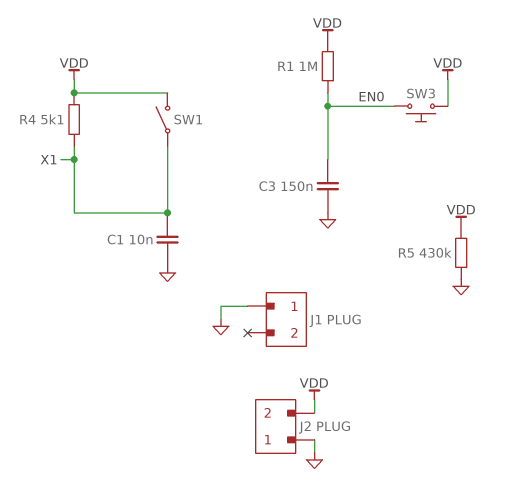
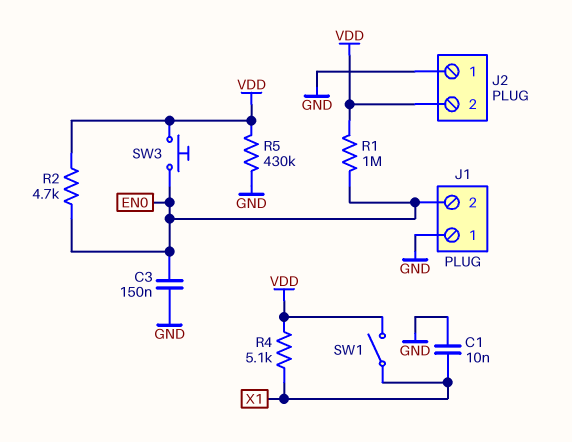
J1 pin 2: none -> EN0
R2: none -> 4.7k (EN0, VDD)

